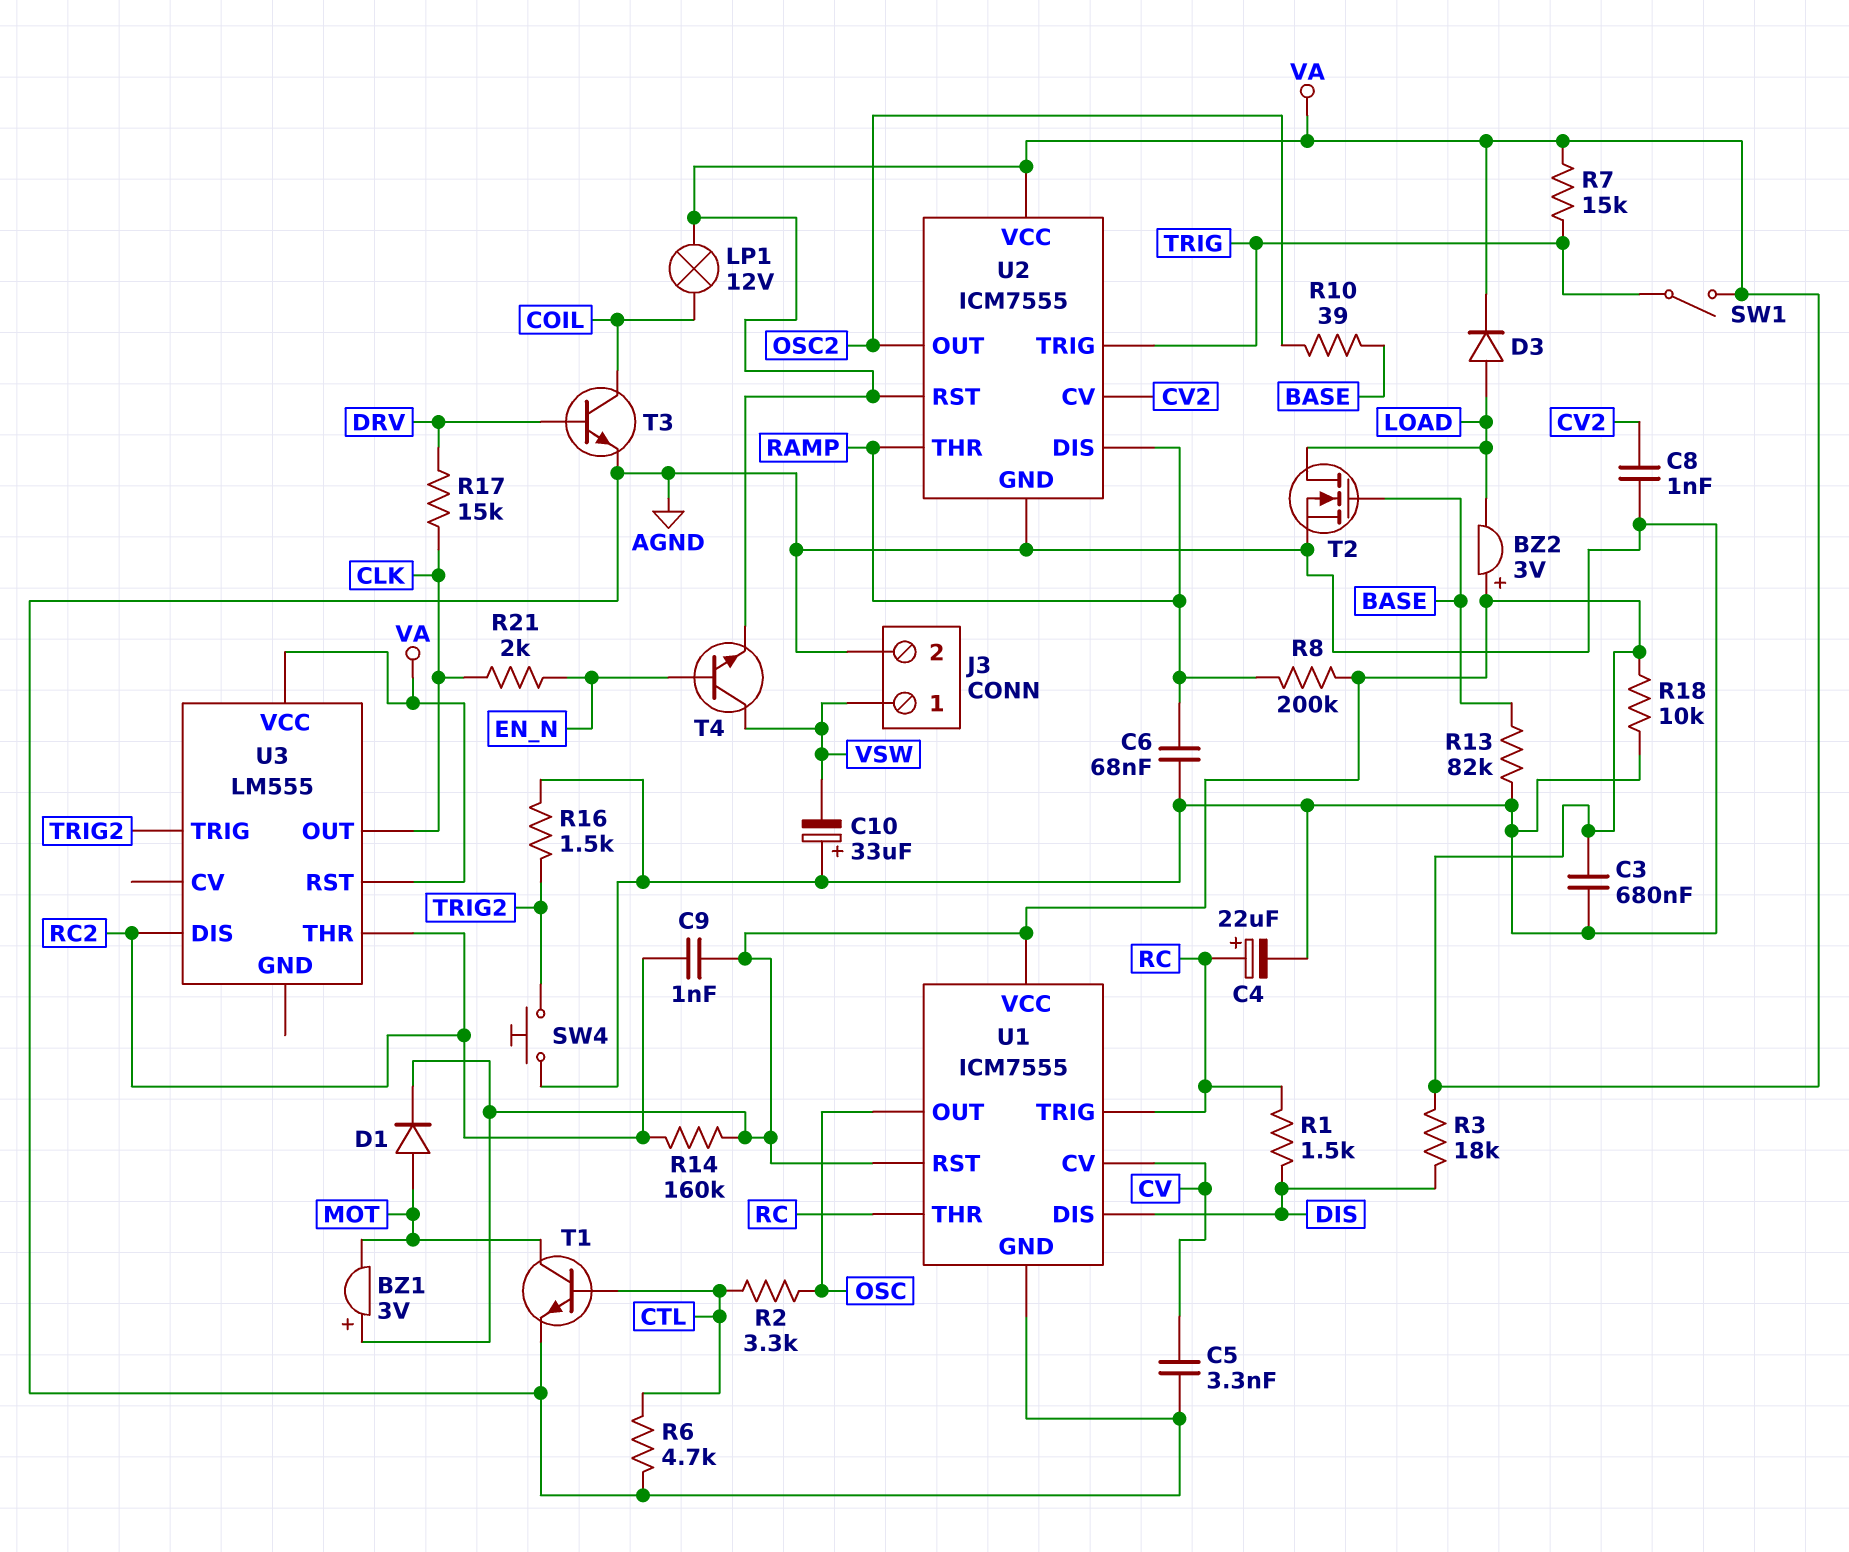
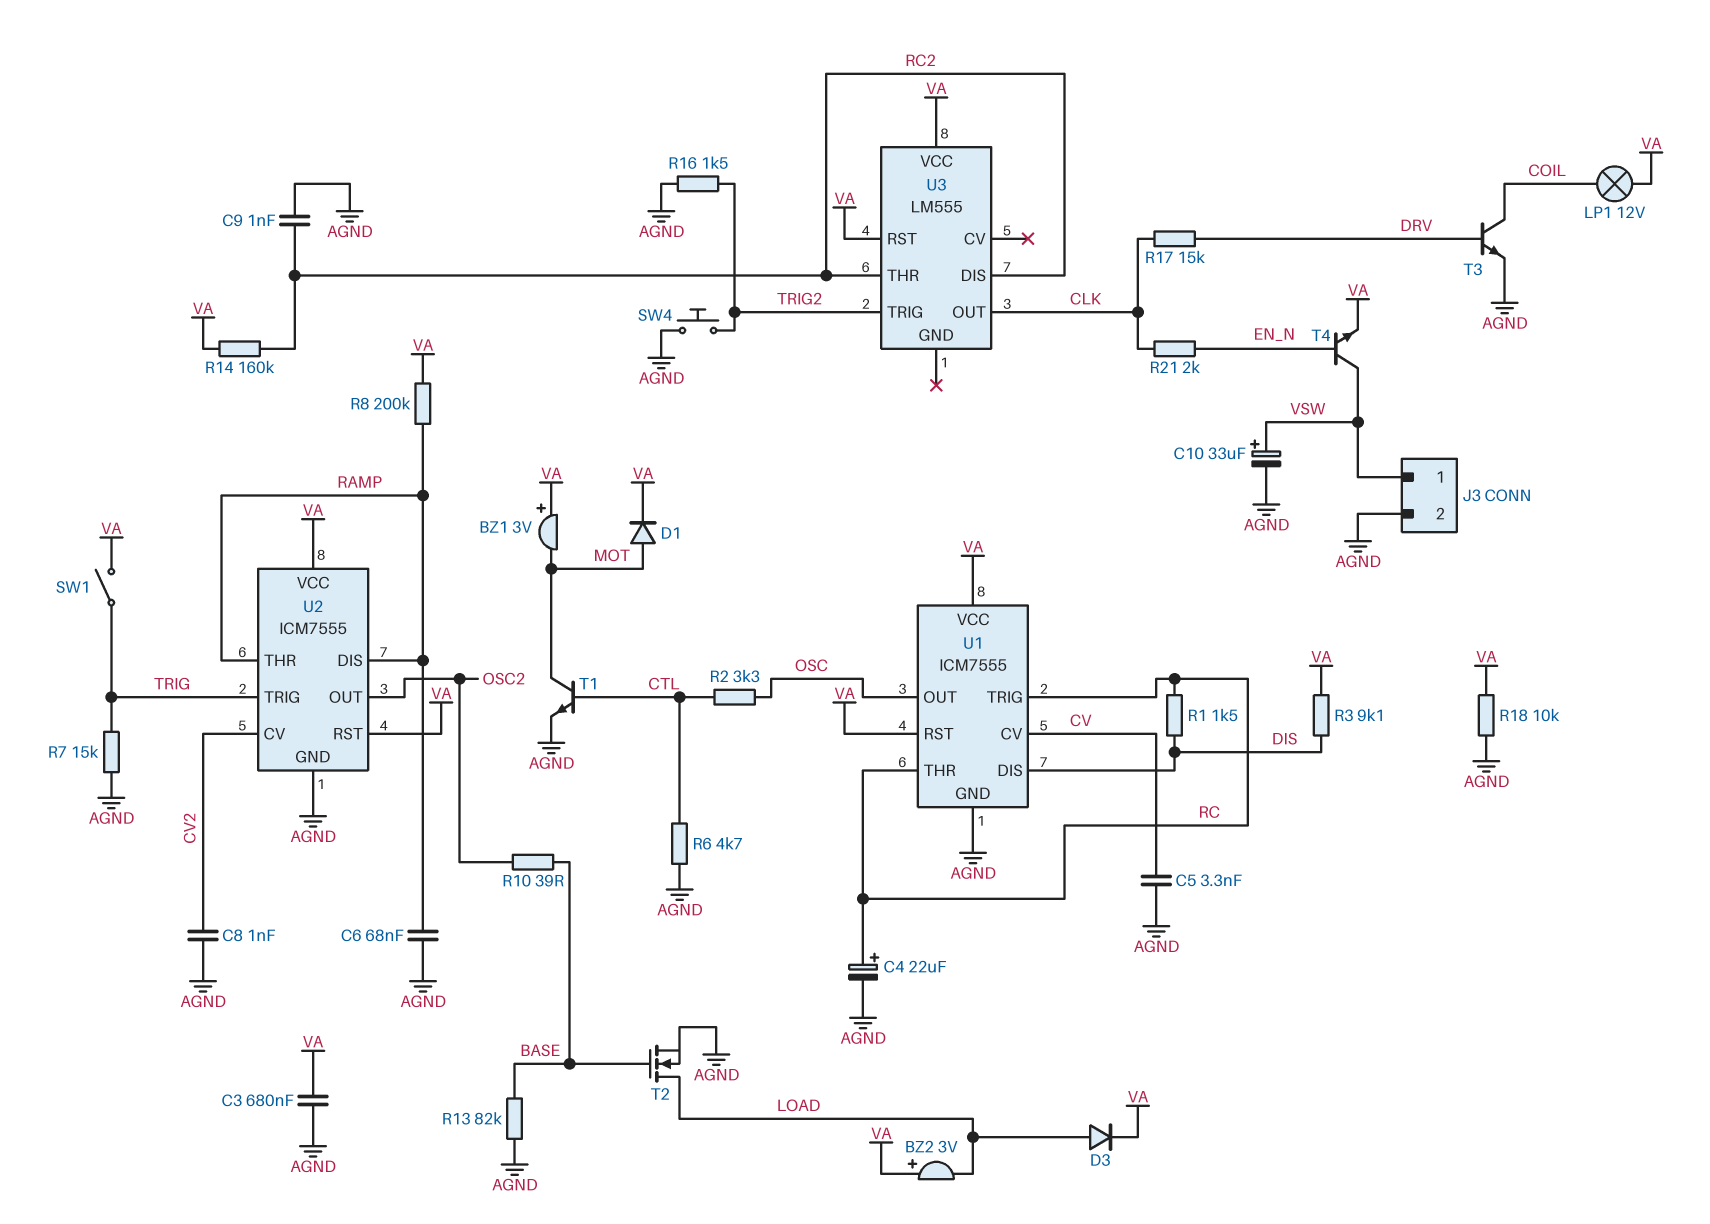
C9: 1nF (RC2, VA) -> 1nF (AGND, RC2)
C10: 33uF (plus AGND, minus VSW) -> 33uF (plus VSW, minus AGND)
R3: 18k (DIS, VA) -> 9.1k (DIS, VA)
R7: 15k (TRIG, VA) -> 15k (AGND, TRIG)

